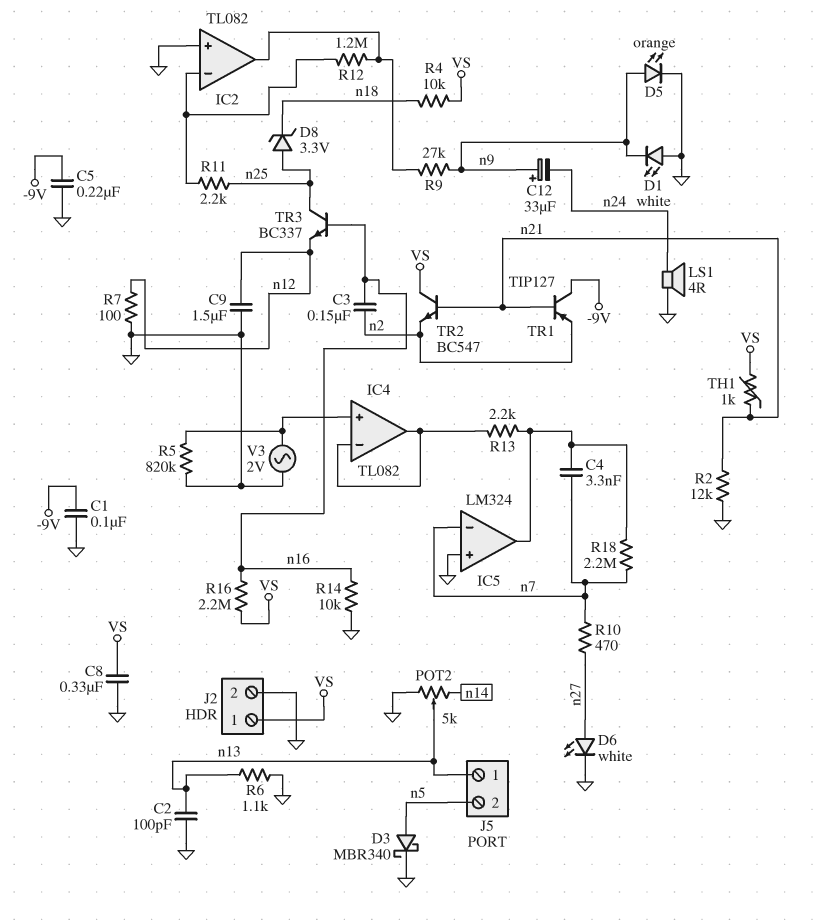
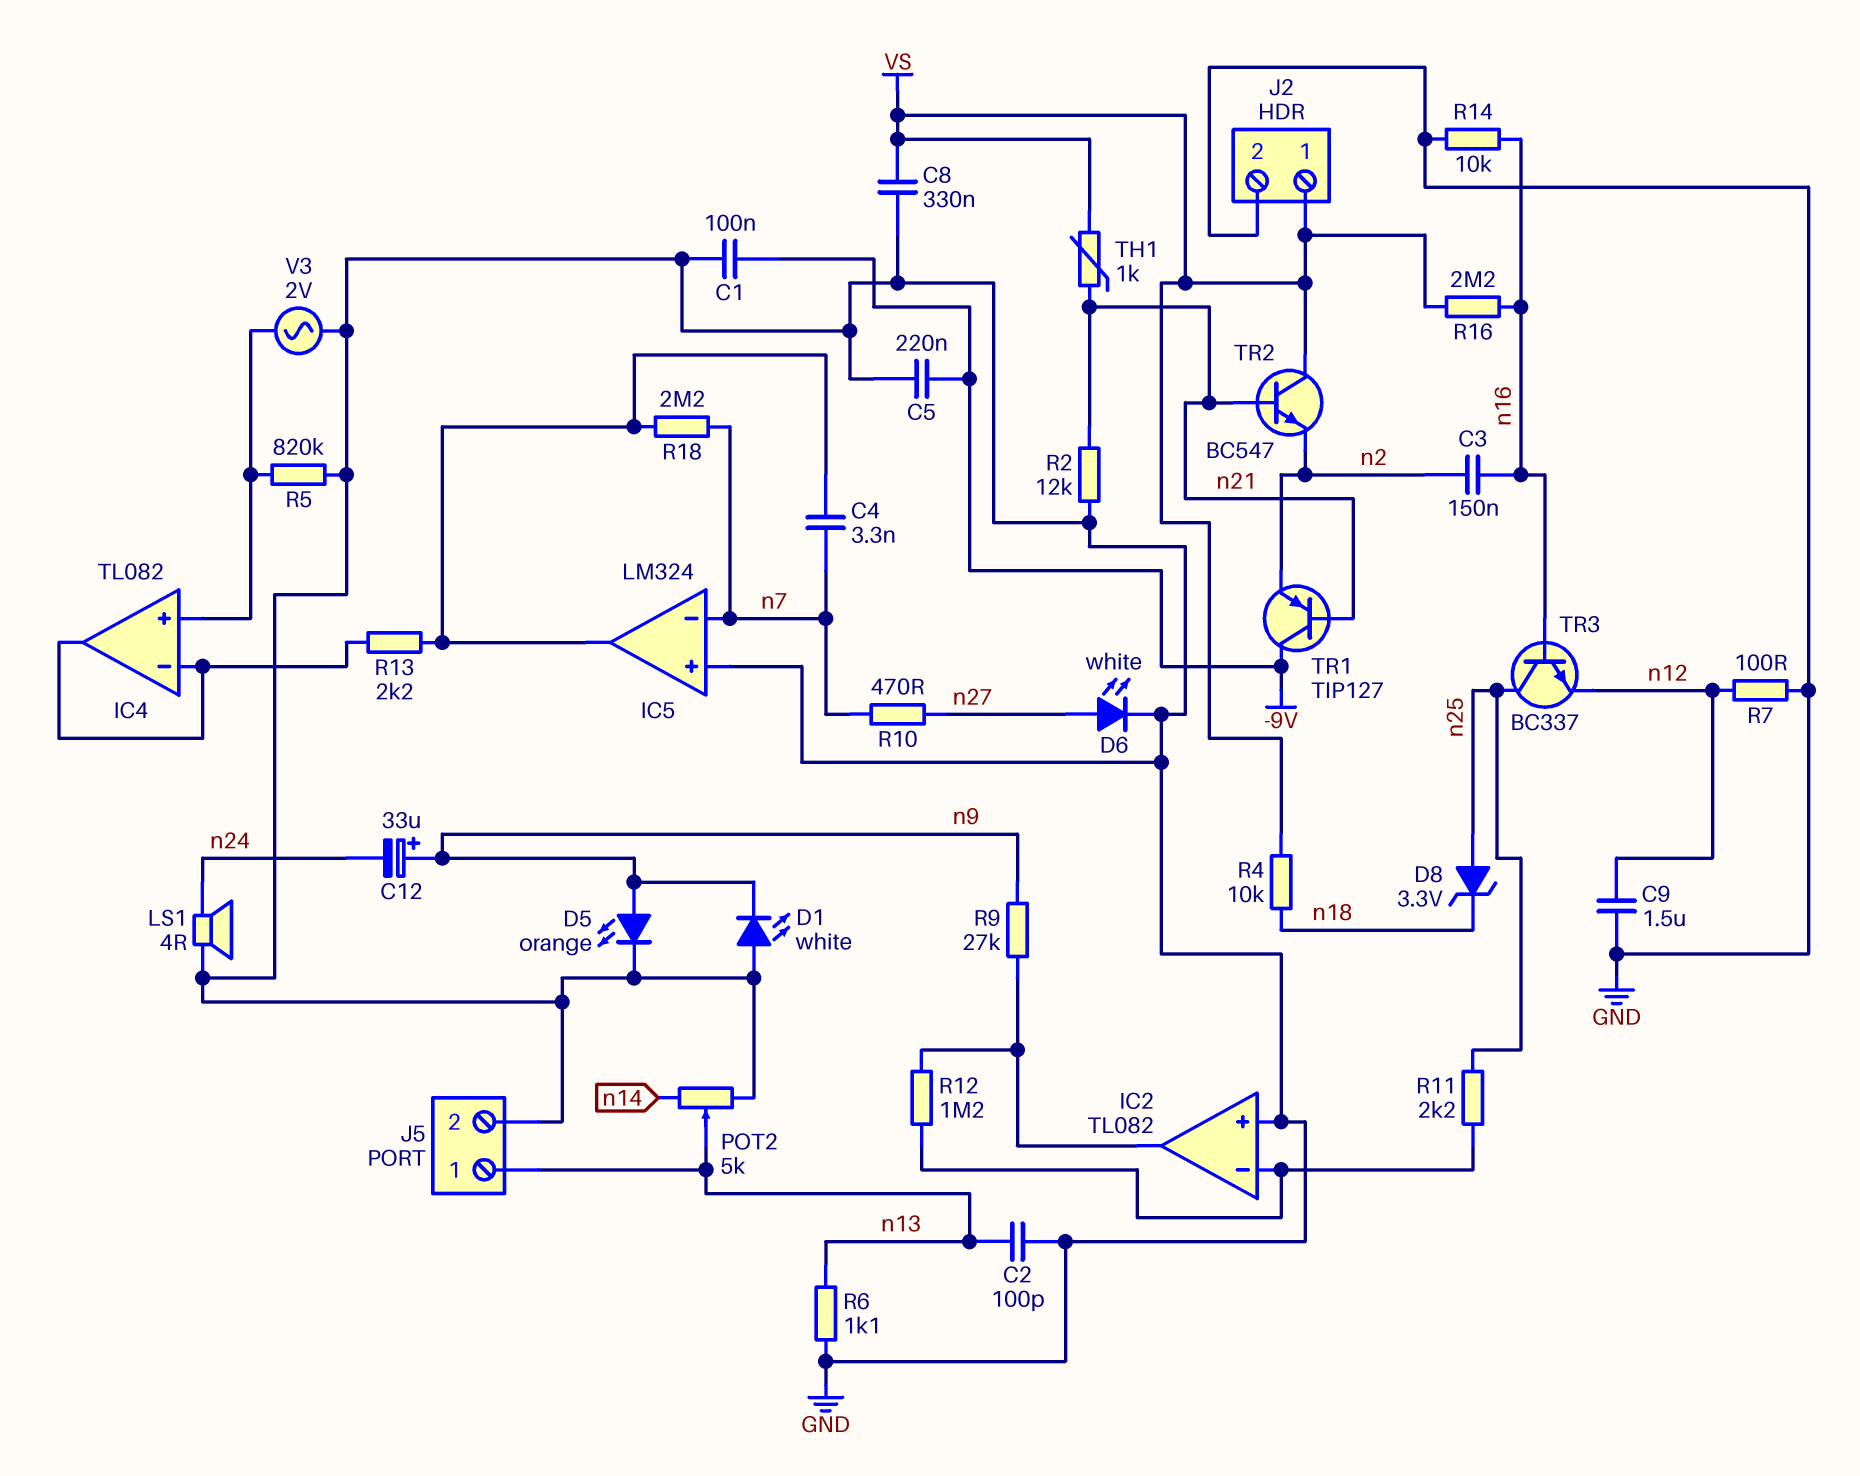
D3: schottky MBR340 (A n5, K GND) -> none
J5 pin 2: n5 -> GND

